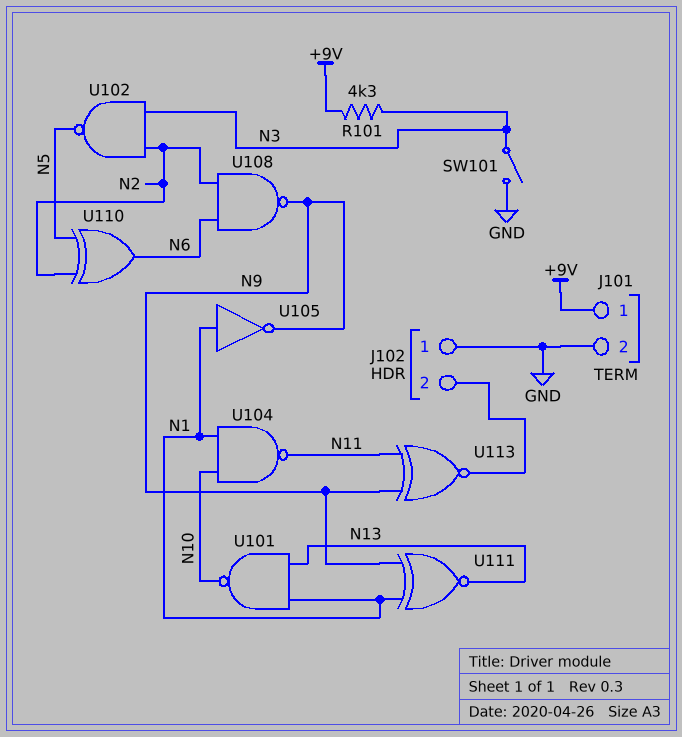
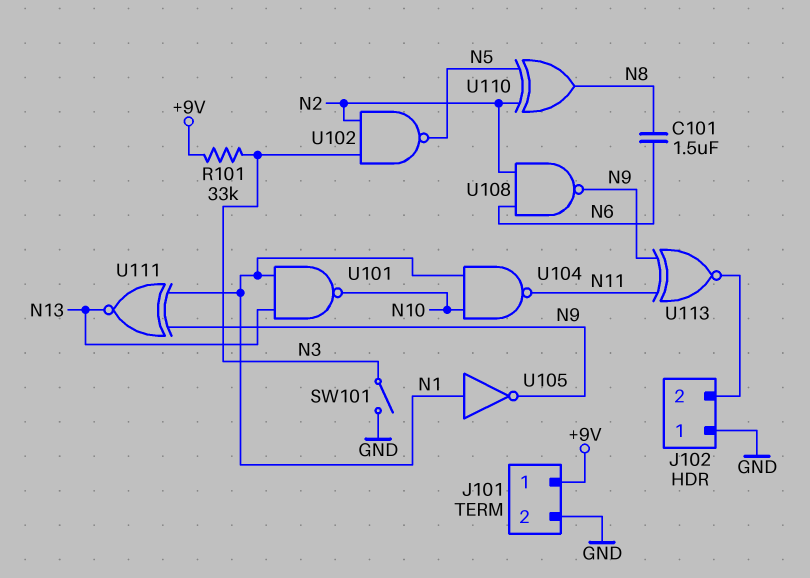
C101: none -> 1.5uF (N6, N8)
R101: 4.3k (+9V, N3) -> 33k (+9V, N3)
U110: XOR (in N2, in N5, out N6) -> XOR (in N2, in N5, out N8)

